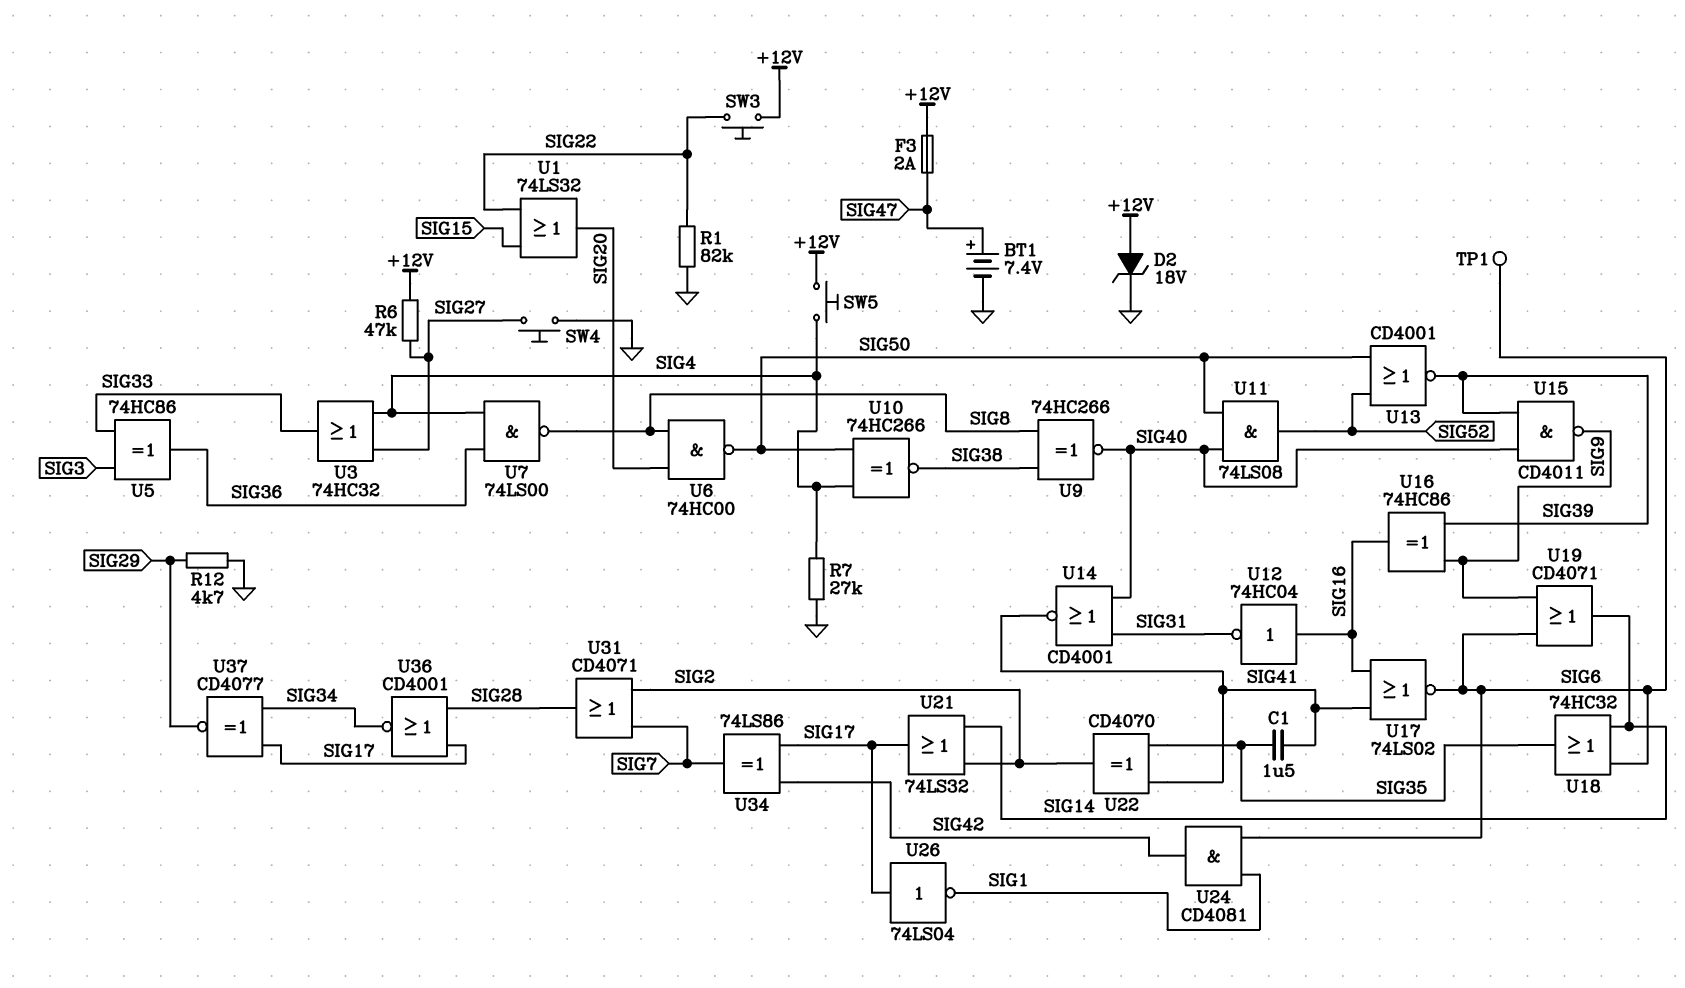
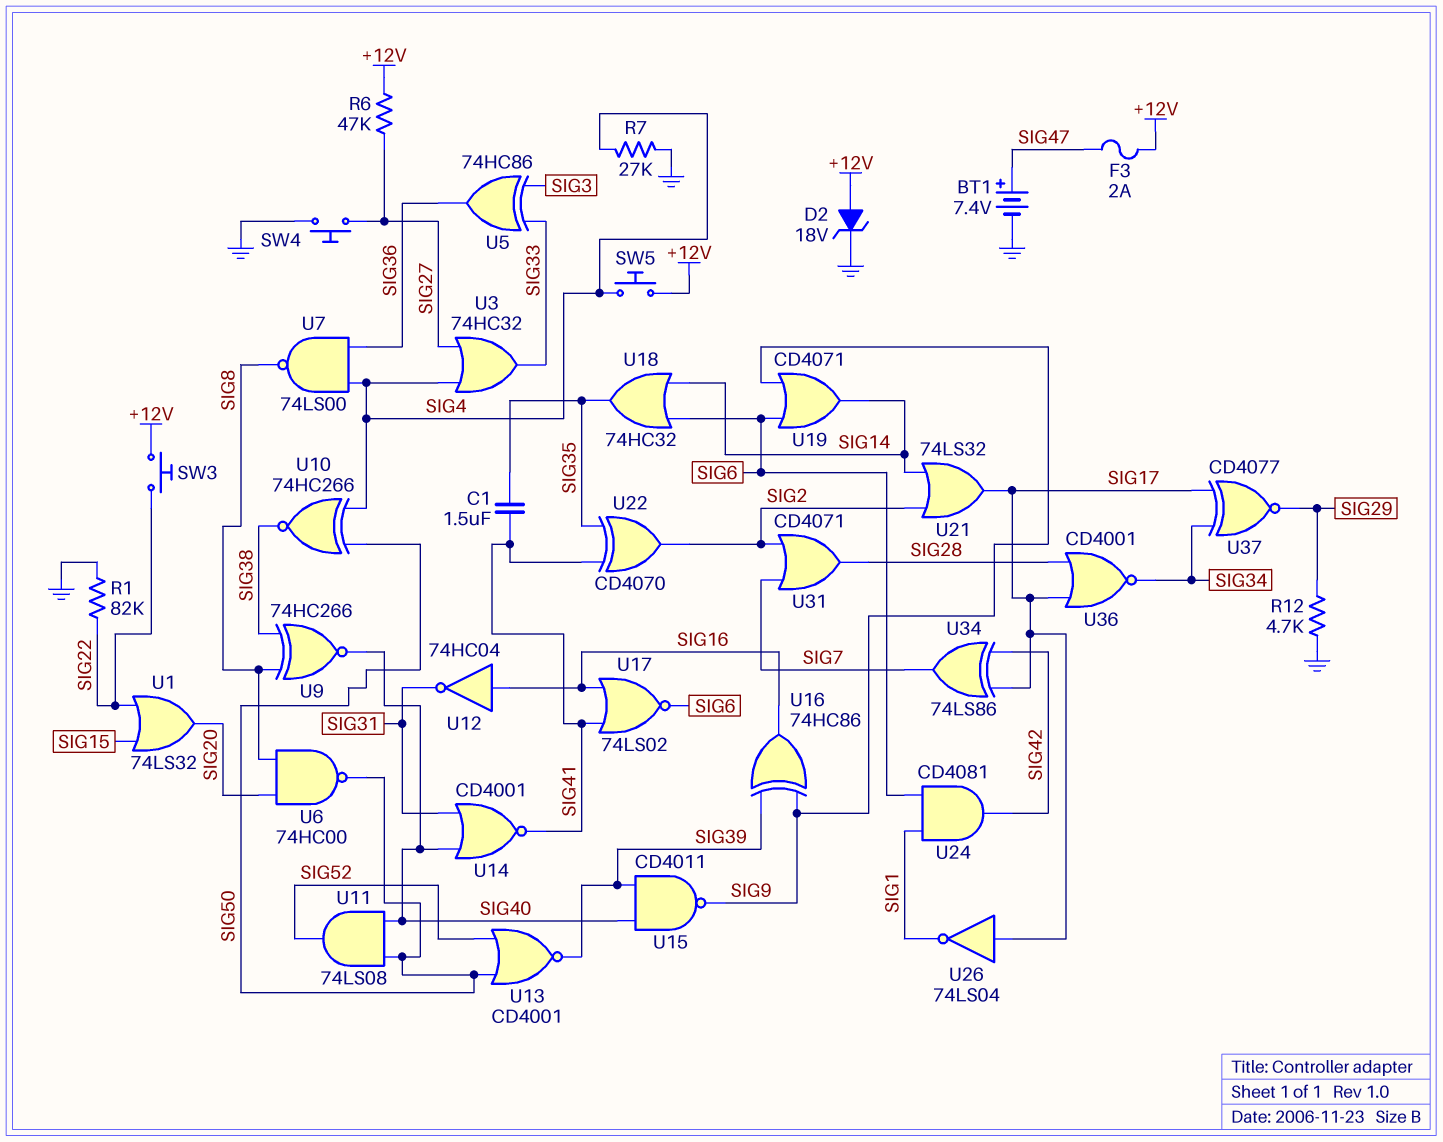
TP1: test point (SIG6) -> none

